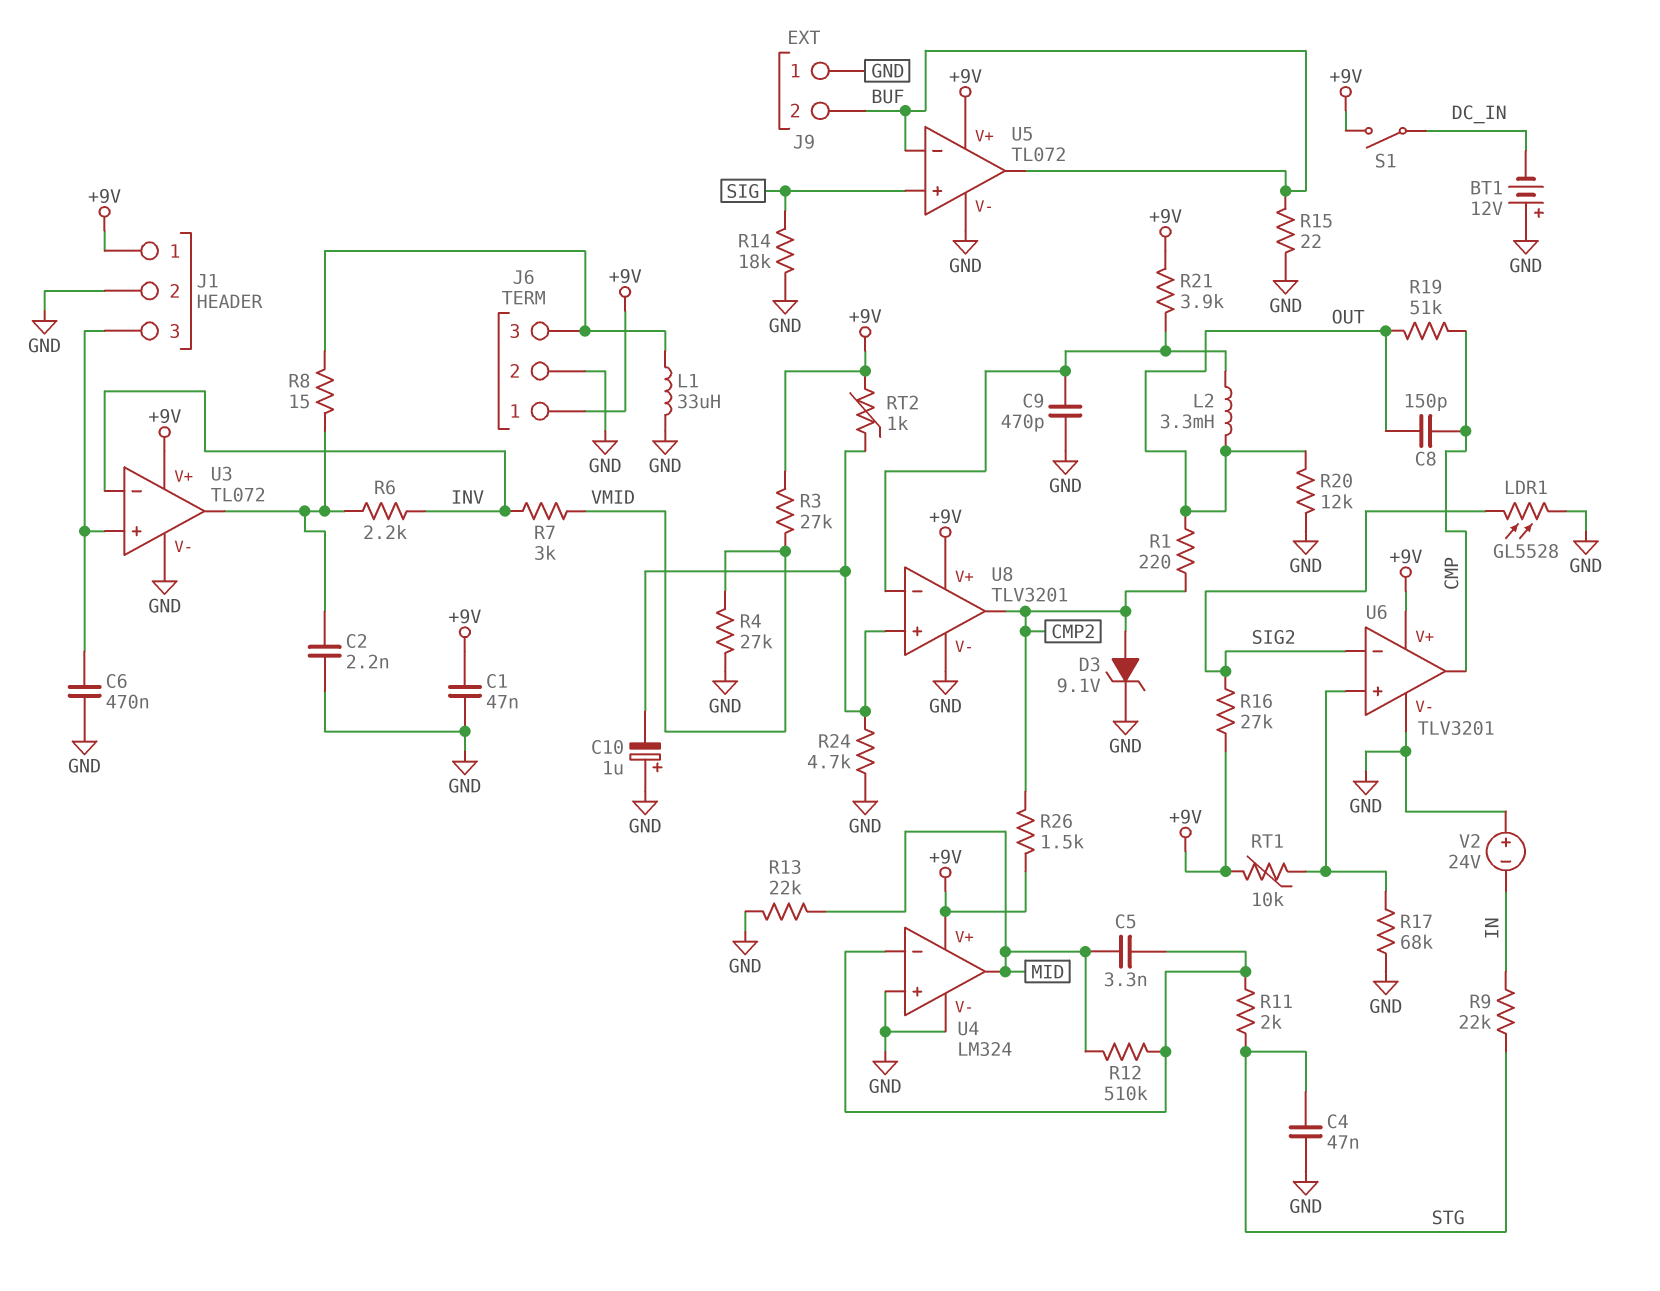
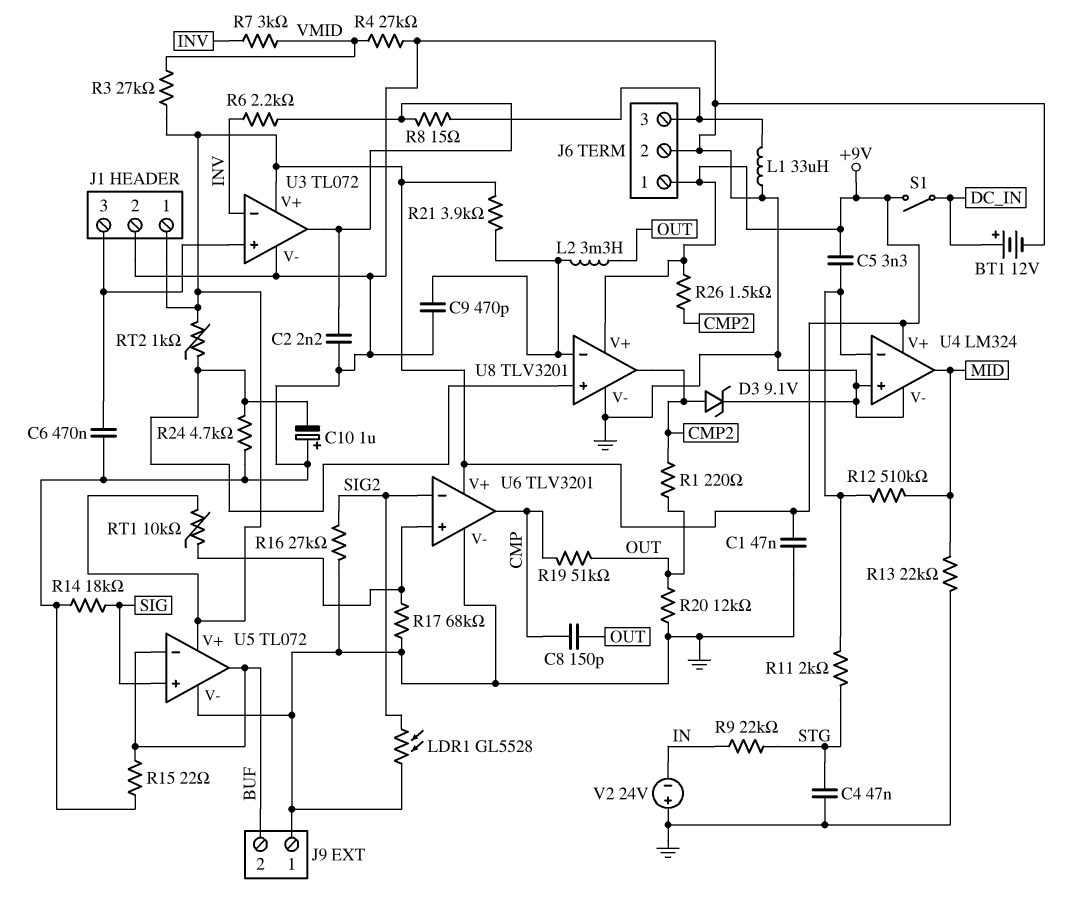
BT1: 12V (plus GND, minus DC_IN) -> 12V (plus DC_IN, minus GND)
C5: 3.3nF (MID, U4/in-) -> 3.3nF (+9V, U4/in-)
R16: 27k (+9V, SIG2) -> 27k (GND, SIG2)

